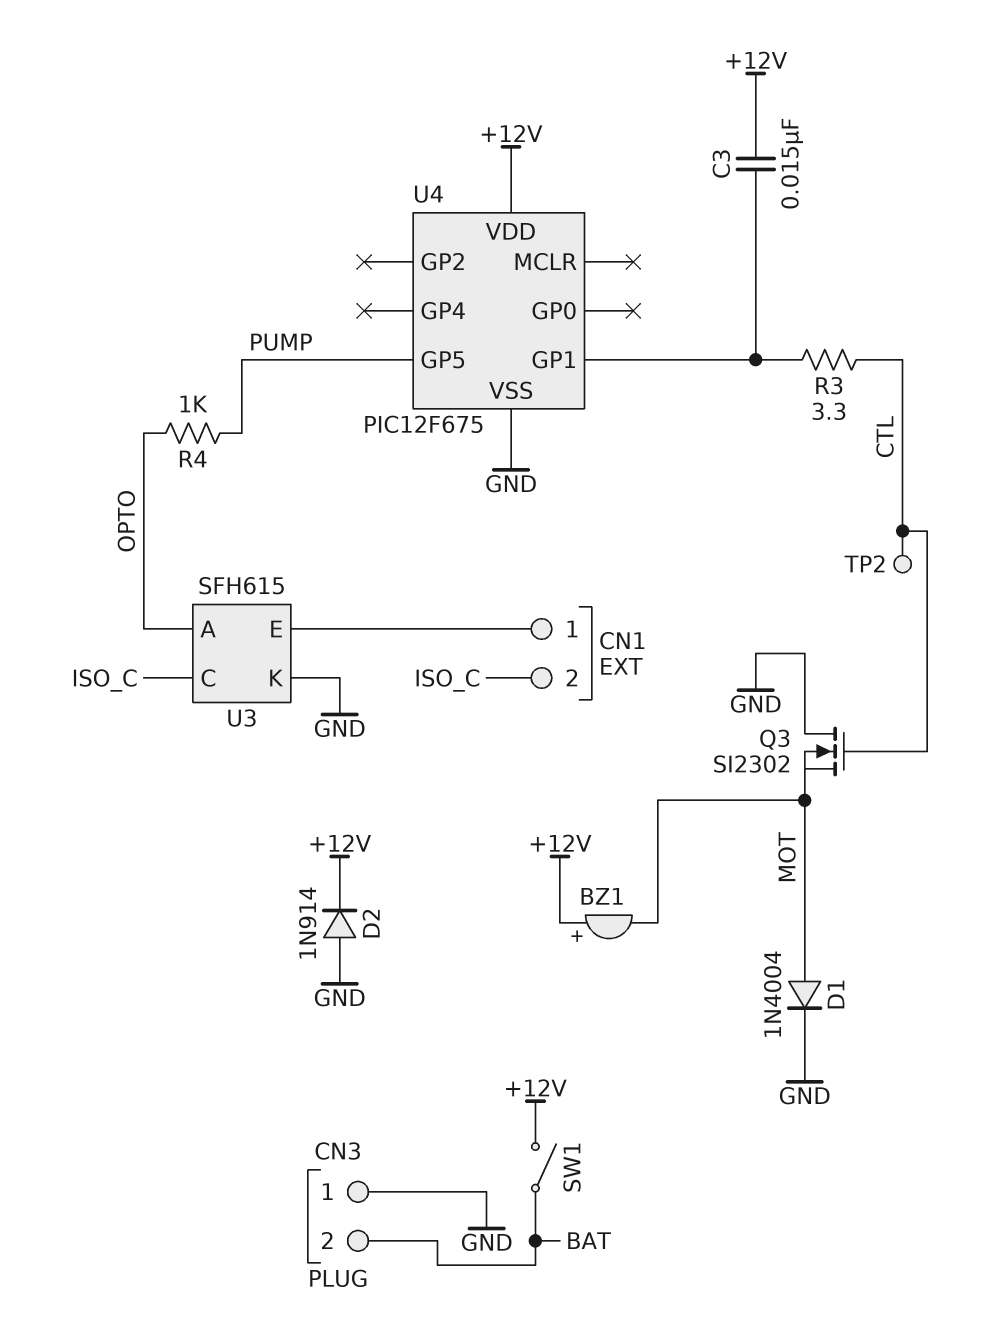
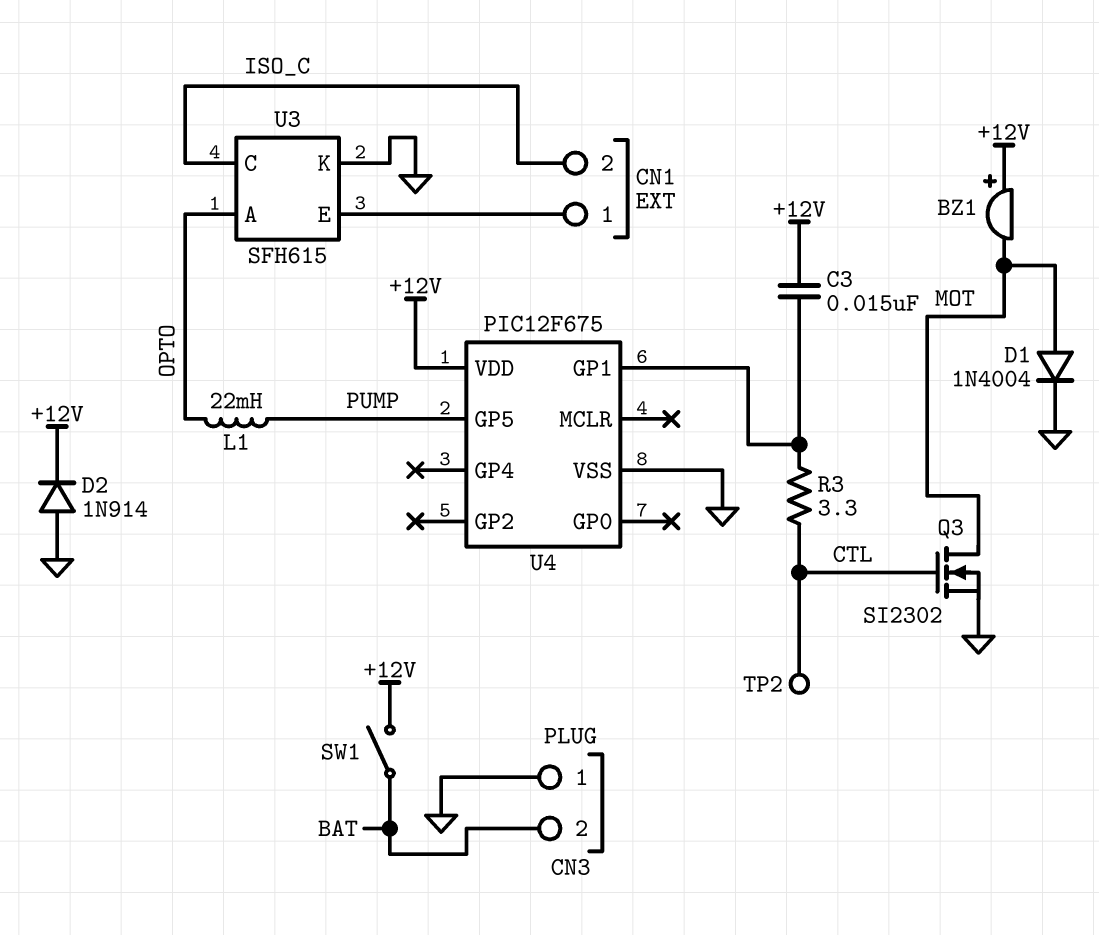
L1: none -> 22mH (OPTO, PUMP)
Q3: NMOS SI2302 (G CTL, D GND, S MOT) -> NMOS SI2302 (G CTL, D MOT, S GND)
R4: 1k (OPTO, PUMP) -> none

